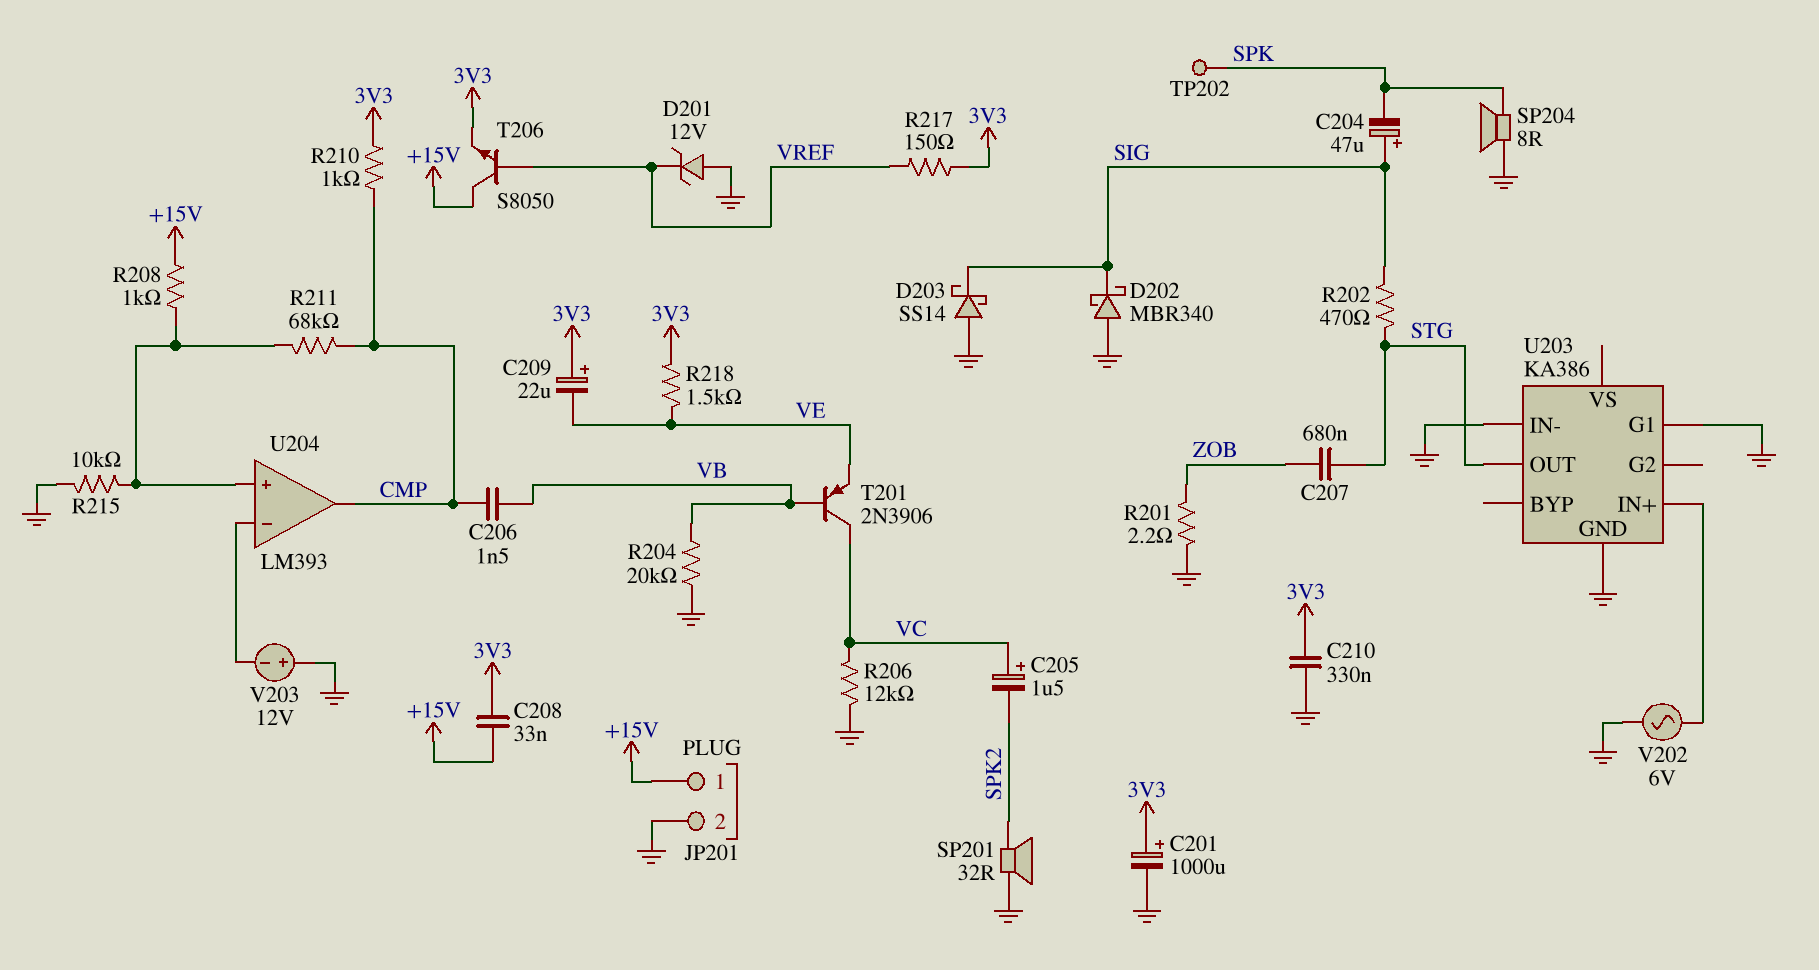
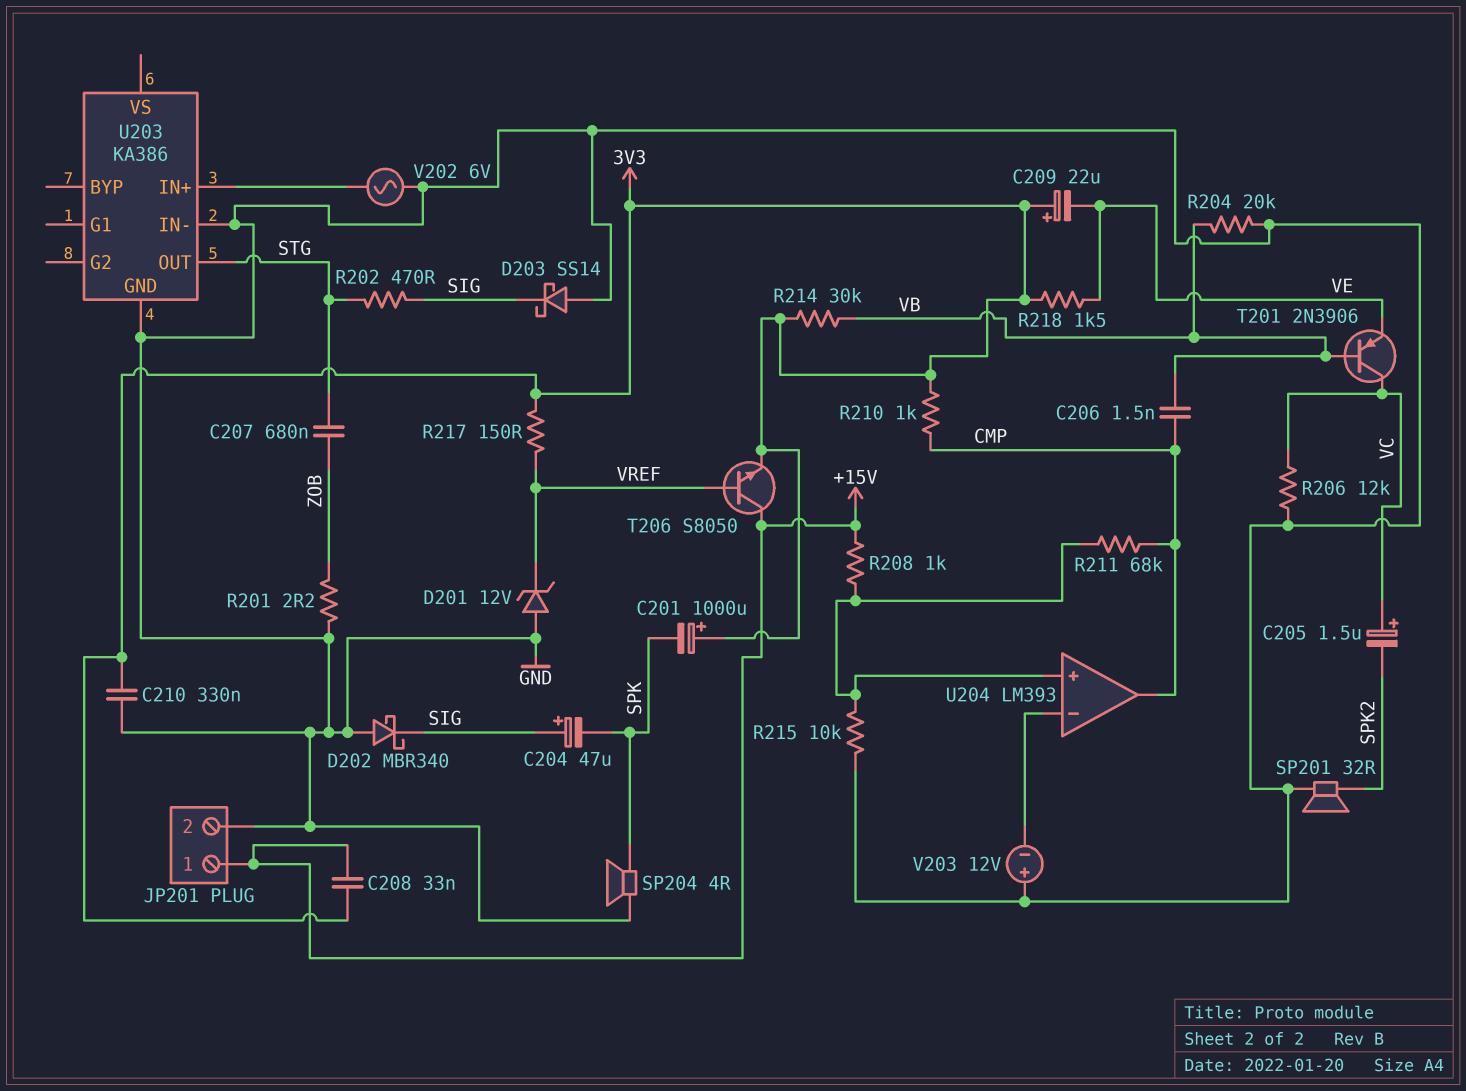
C201: 1000uF (plus 3V3, minus GND) -> 1000uF (plus 3V3, minus SPK)
R214: none -> 30k (3V3, VB)
SP204: speaker 8R (GND, SPK) -> speaker 4R (GND, SPK)
TP202: test point (SPK) -> none
U203 pin G1: GND -> none

